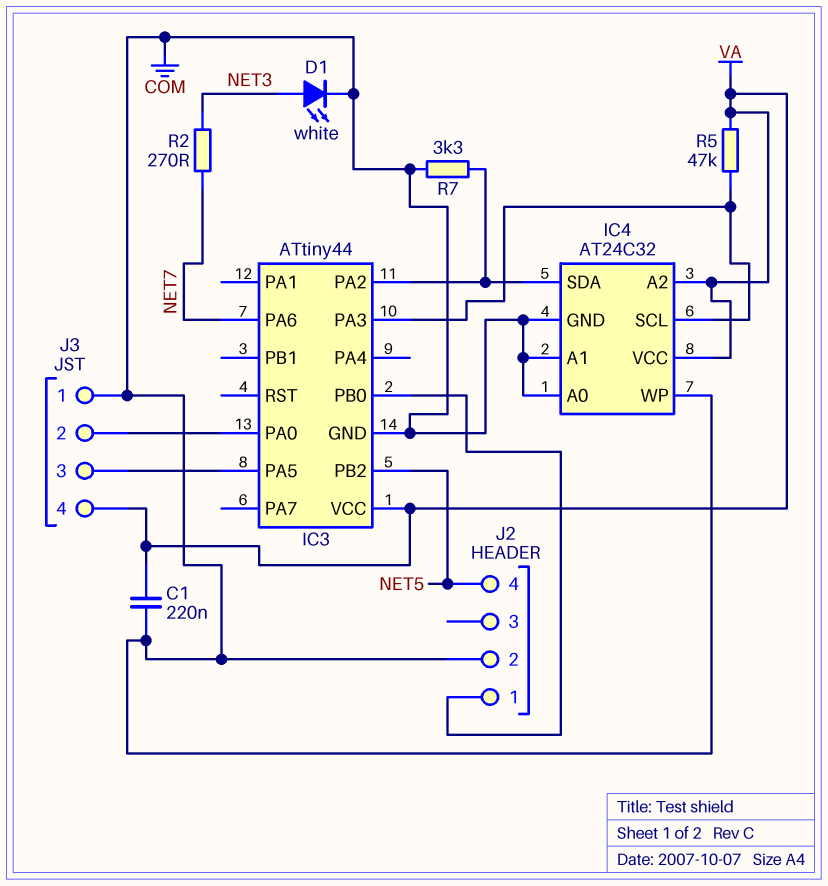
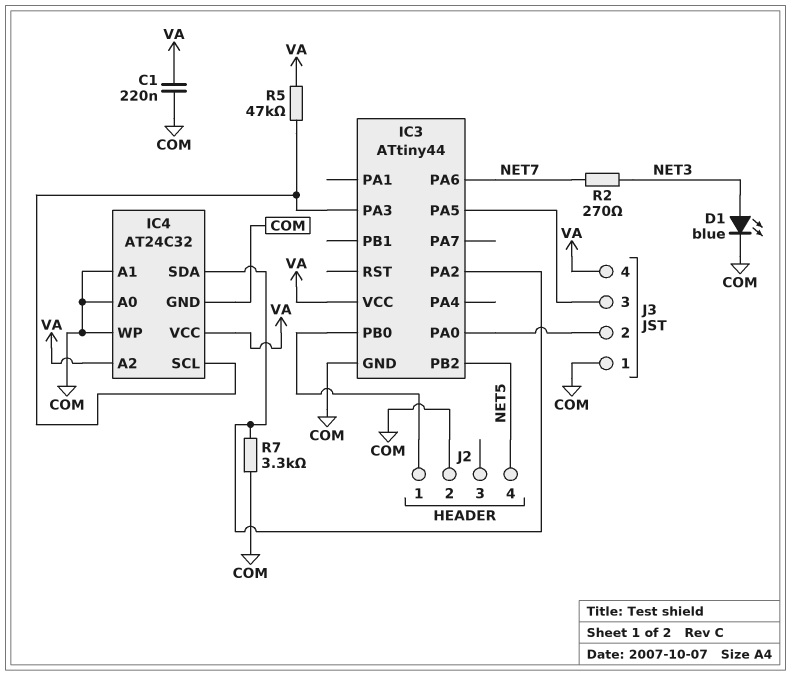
D1: LED white (A NET3, K COM) -> LED blue (A NET3, K COM)

